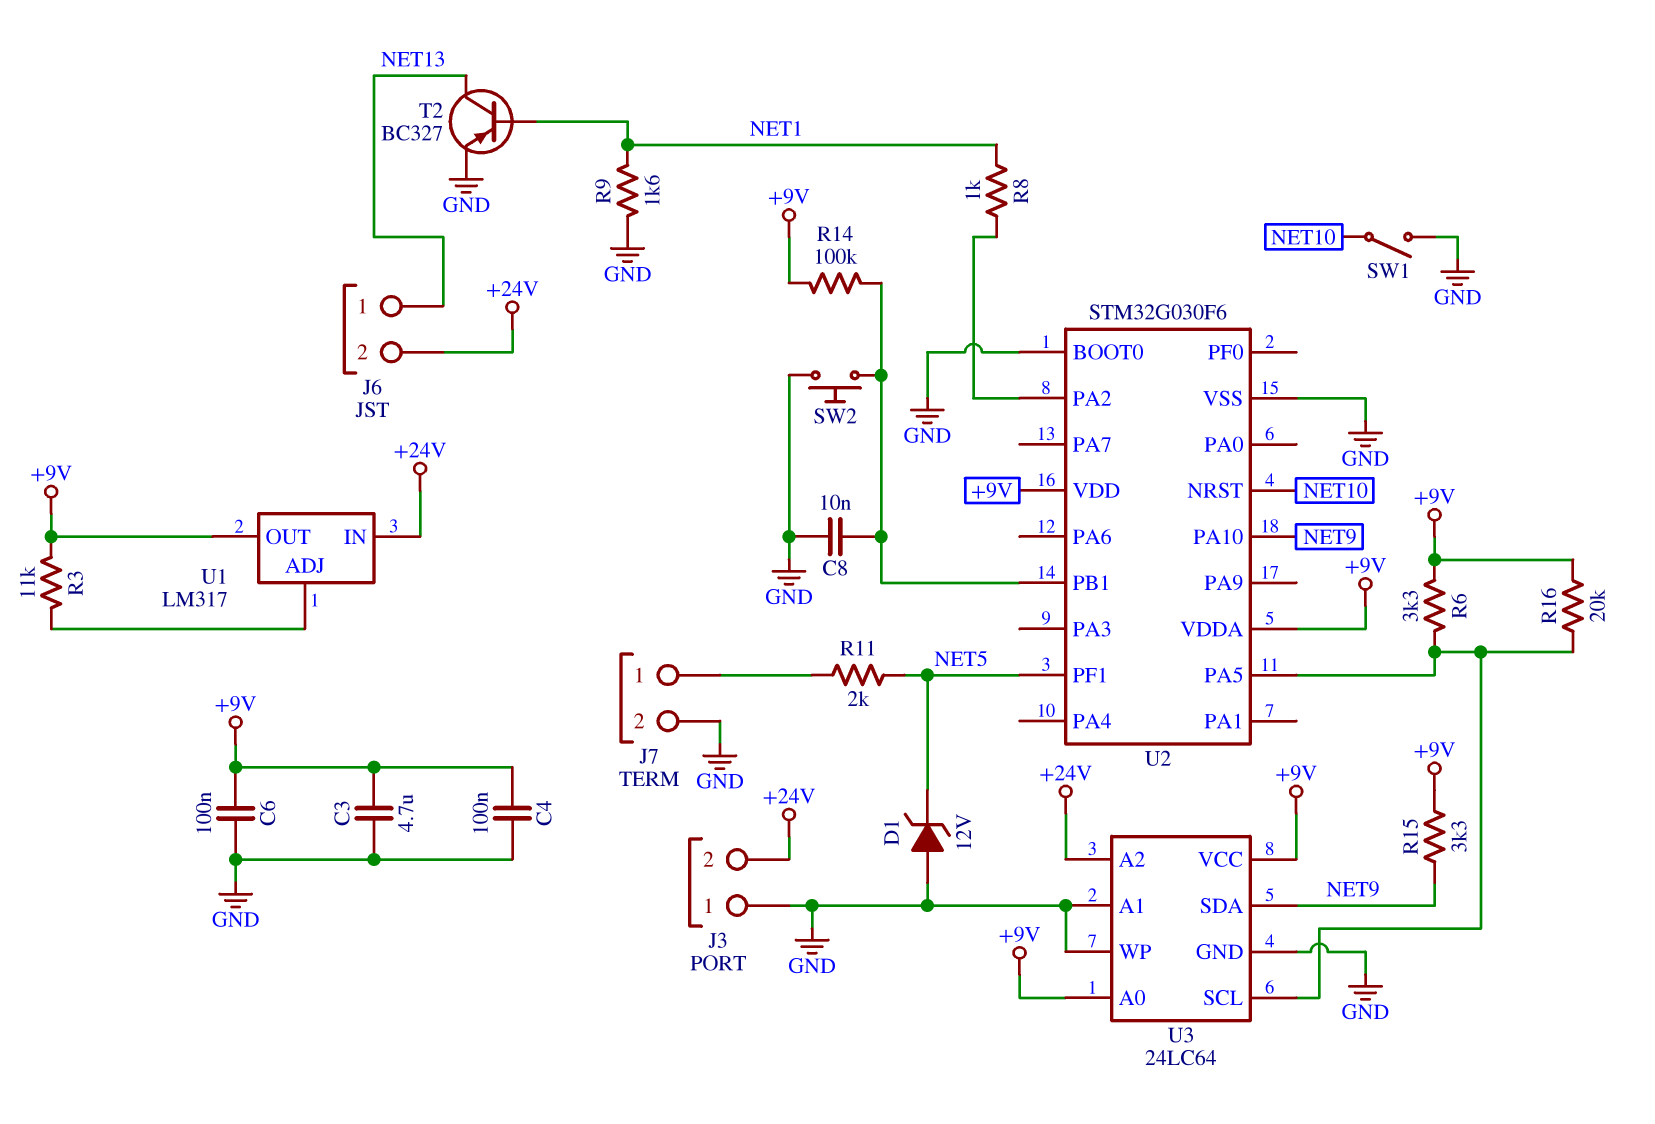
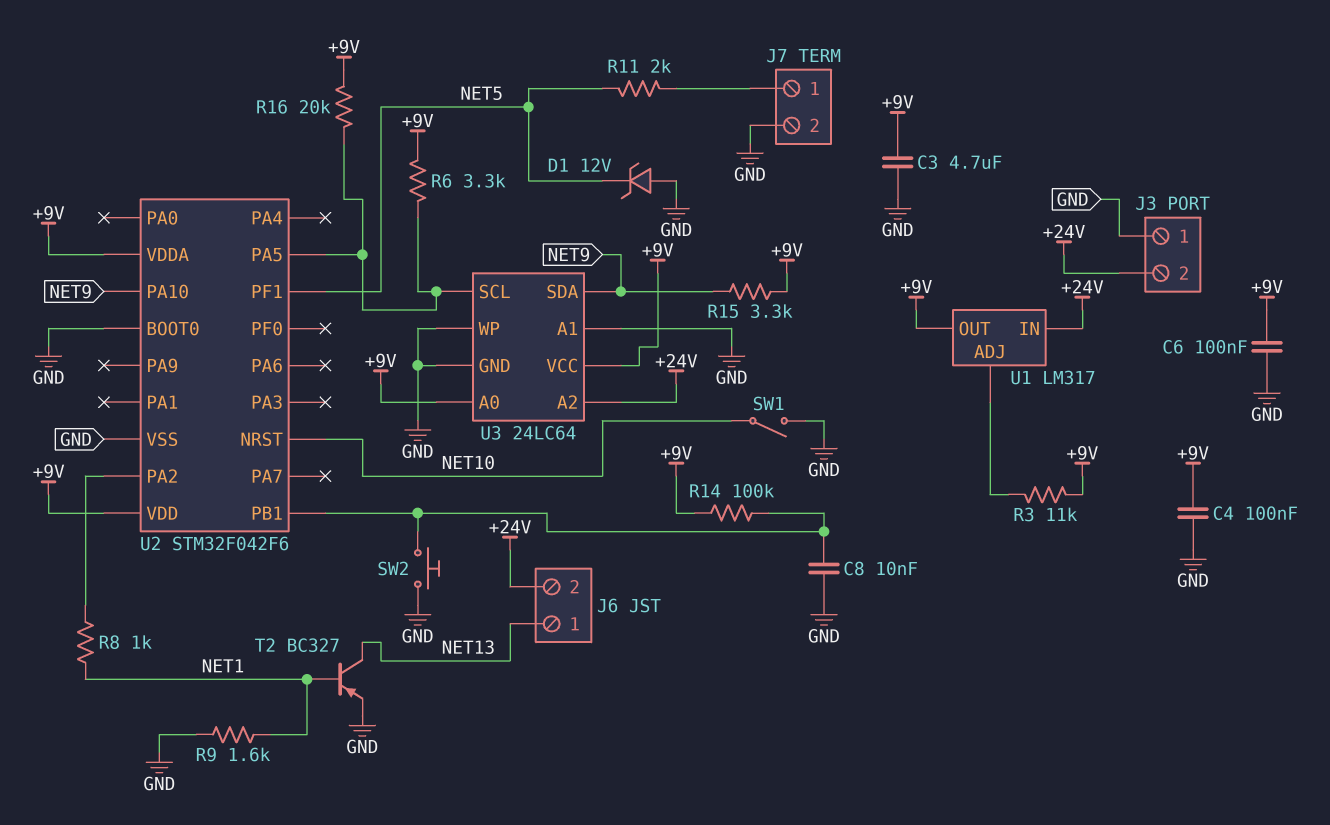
U2: STM32G030F6 -> STM32F042F6

